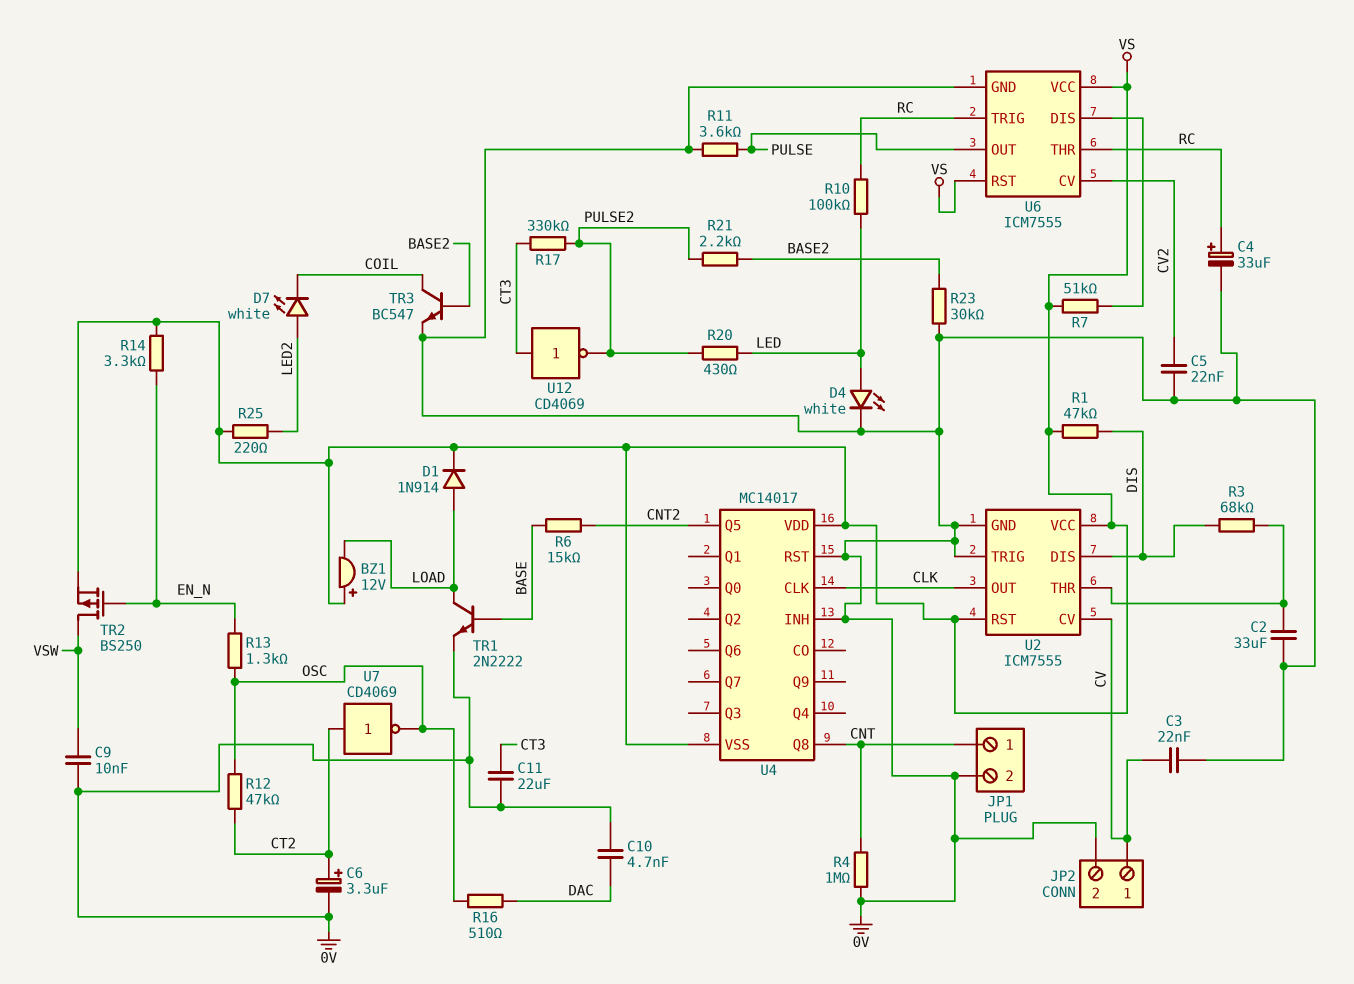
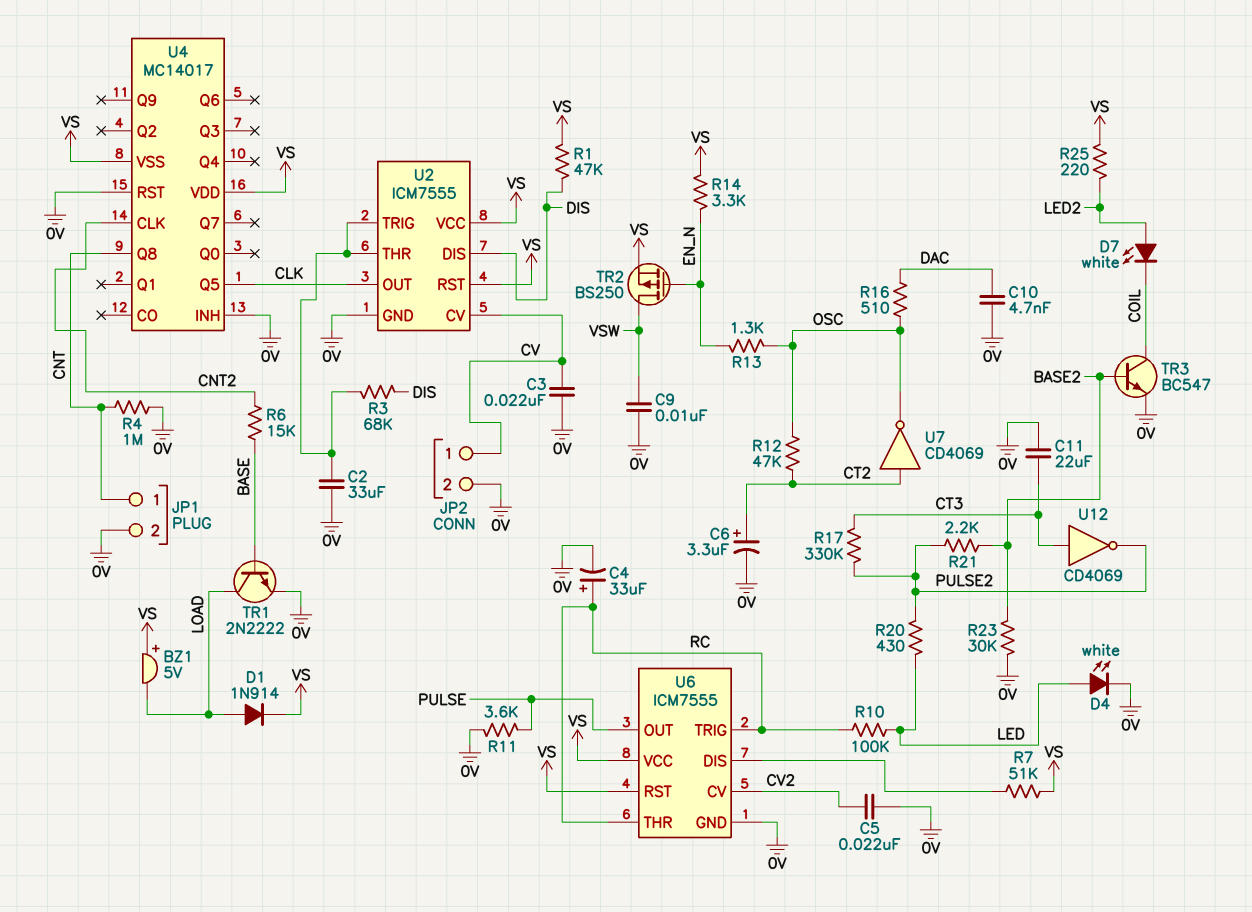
BZ1: buzzer 12V (plus VS, minus LOAD) -> buzzer 5V (plus VS, minus LOAD)
U2 pin TRIG: 0V -> U2/THR
U4 pin CLK: CLK -> CNT2
U4 pin Q5: CNT2 -> CLK

